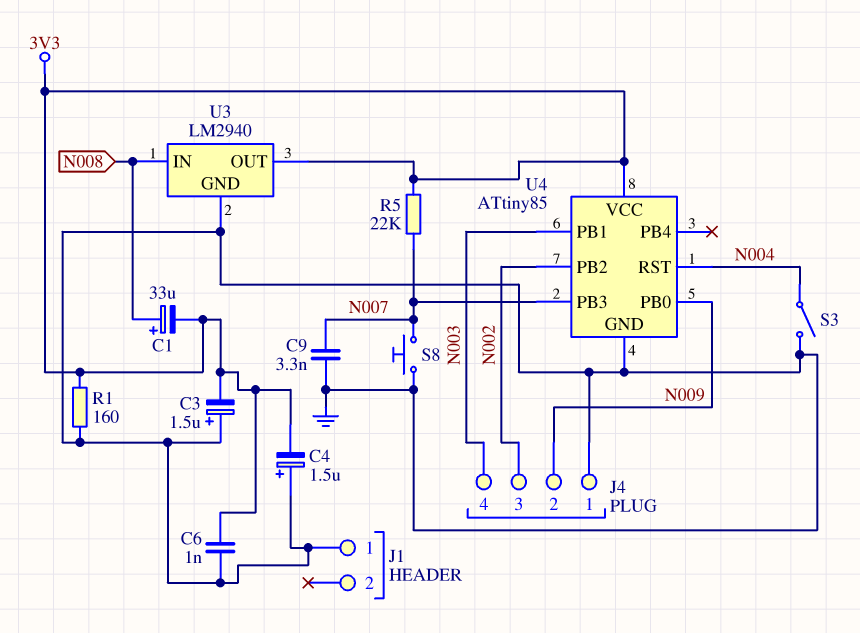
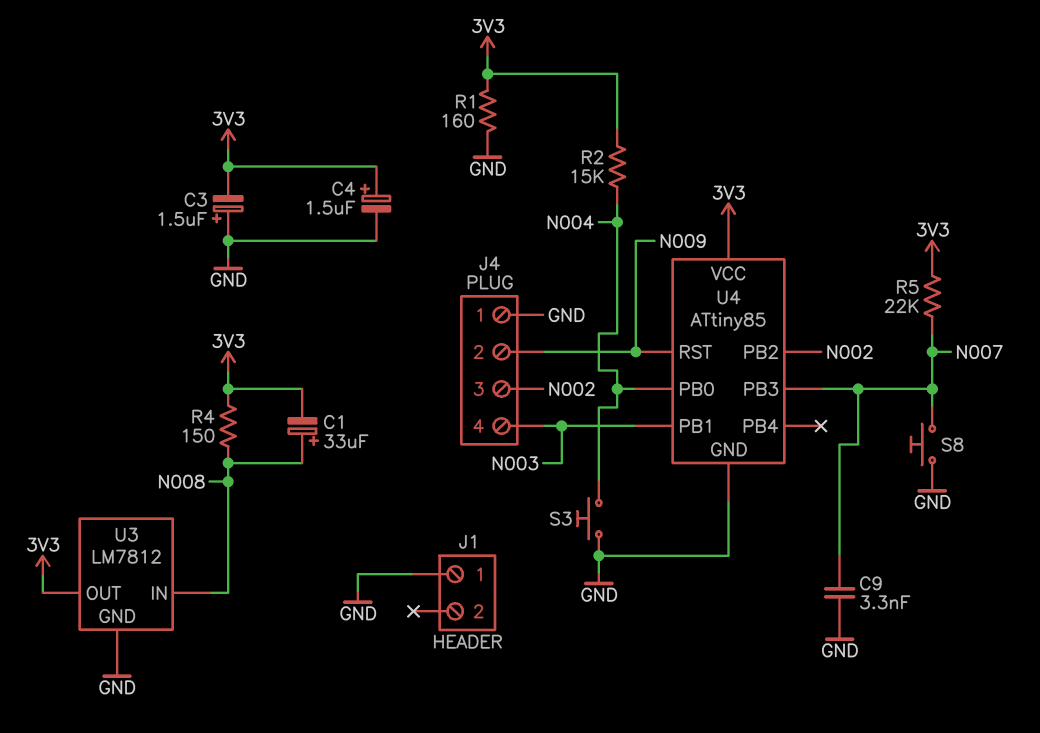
C4: 1.5uF (plus GND, minus 3V3) -> 1.5uF (plus 3V3, minus GND)
C6: 1nF (3V3, GND) -> none
R2: none -> 15k (3V3, N004)
R4: none -> 150 (3V3, N008)
S3: switch (GND, N004) -> button (GND, N004)
U3: LM2940 -> LM7812
U4 pin PB0: N009 -> N004
U4 pin RST: N004 -> N009

